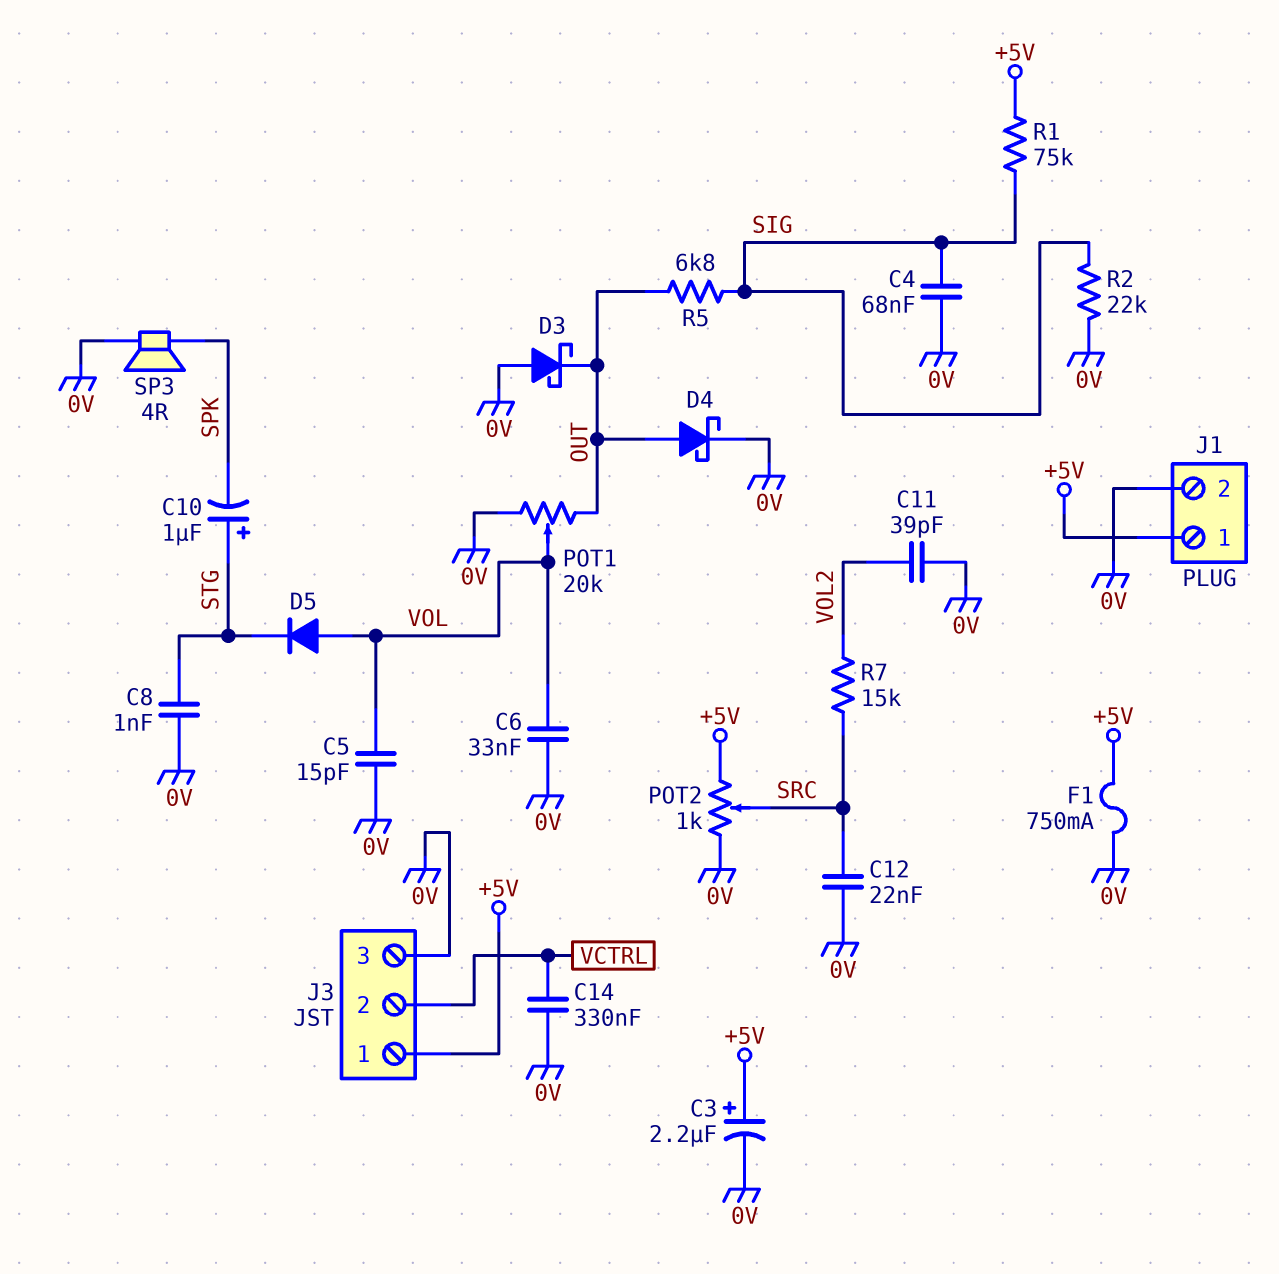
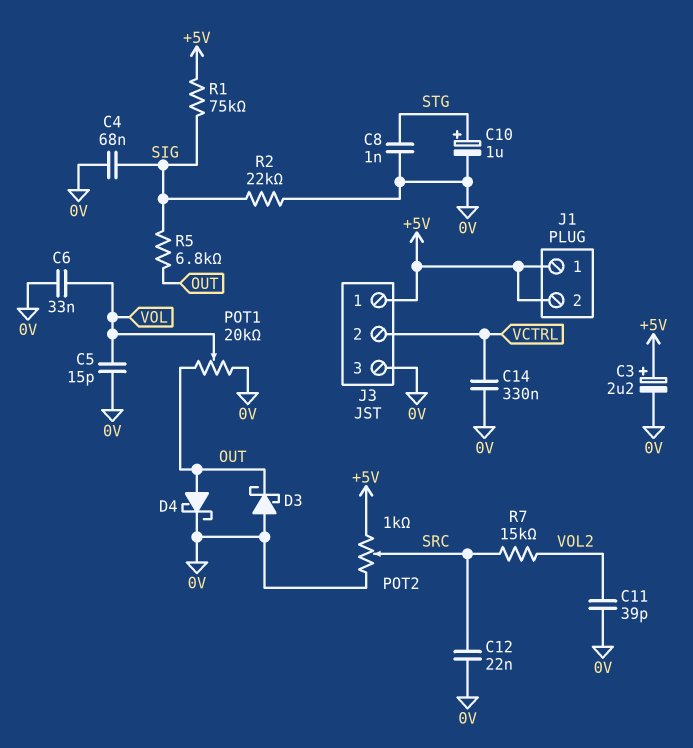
C10: 1uF (plus STG, minus SPK) -> 1uF (plus STG, minus 0V)
D5: diode (A VOL, K STG) -> none
F1: 750mA (+5V, 0V) -> none
J1 pin 2: 0V -> +5V
SP3: speaker 4R (0V, SPK) -> none

